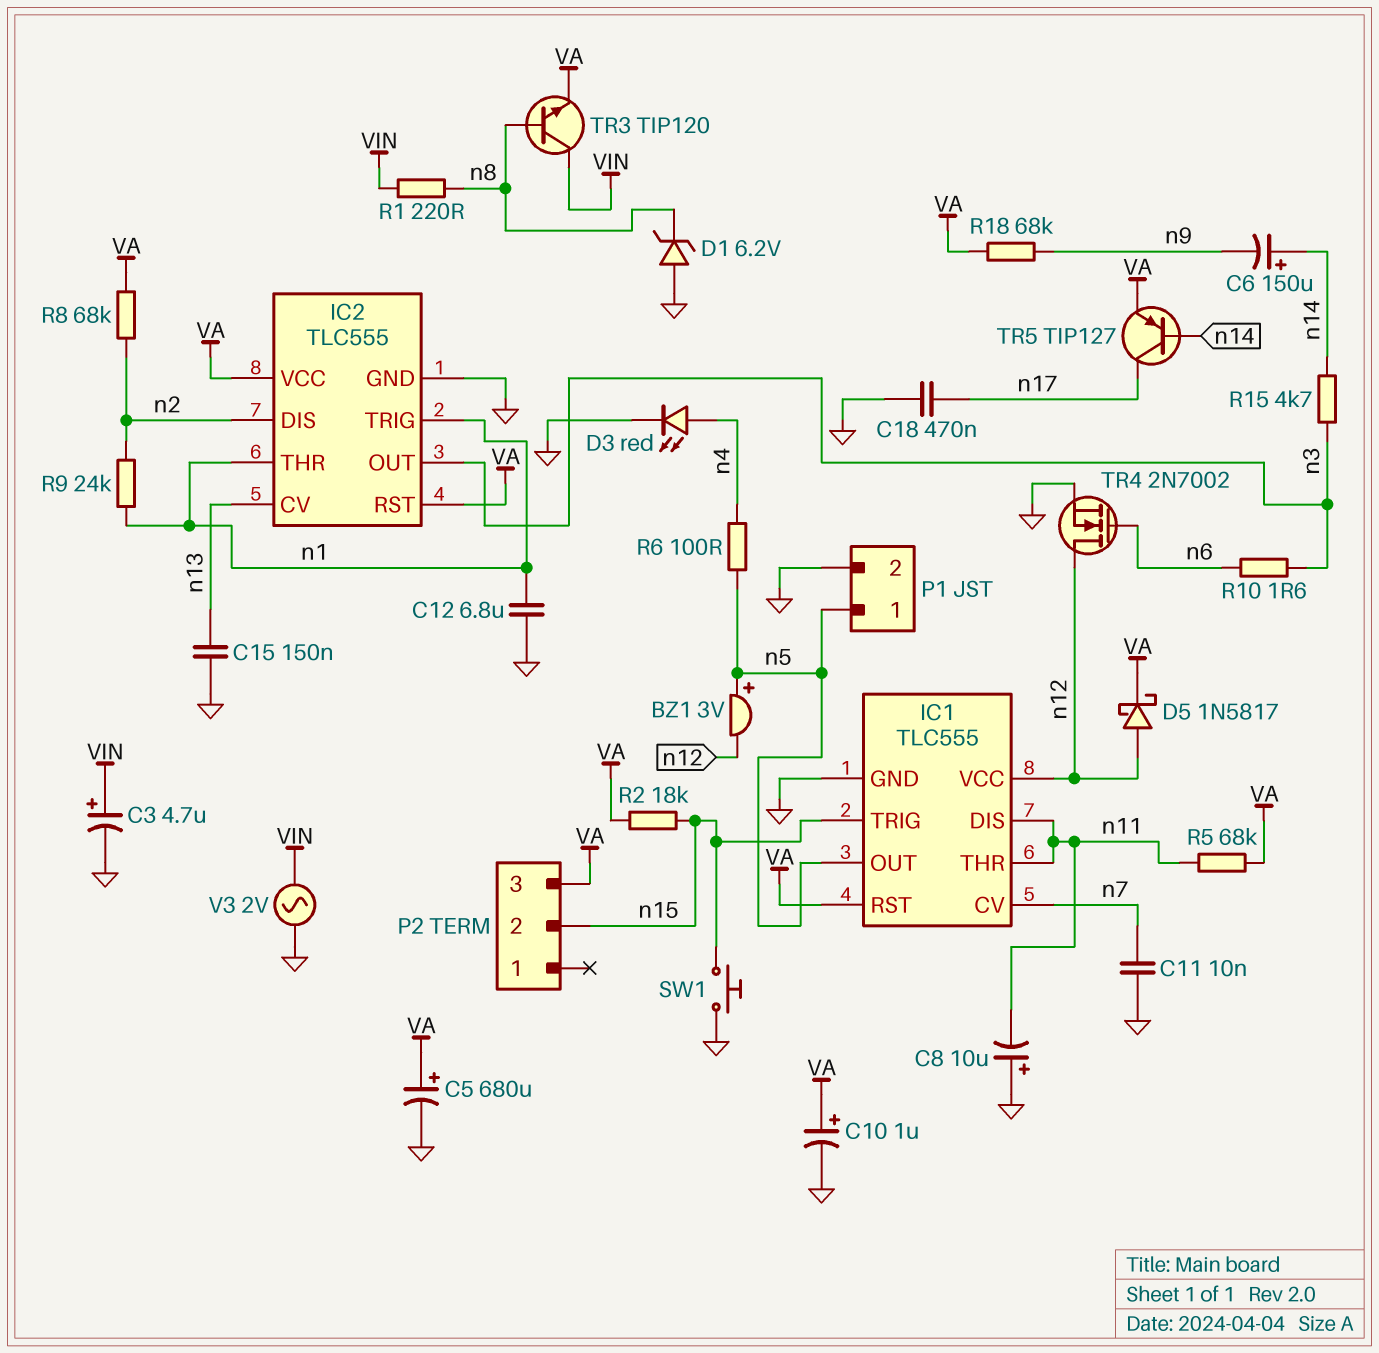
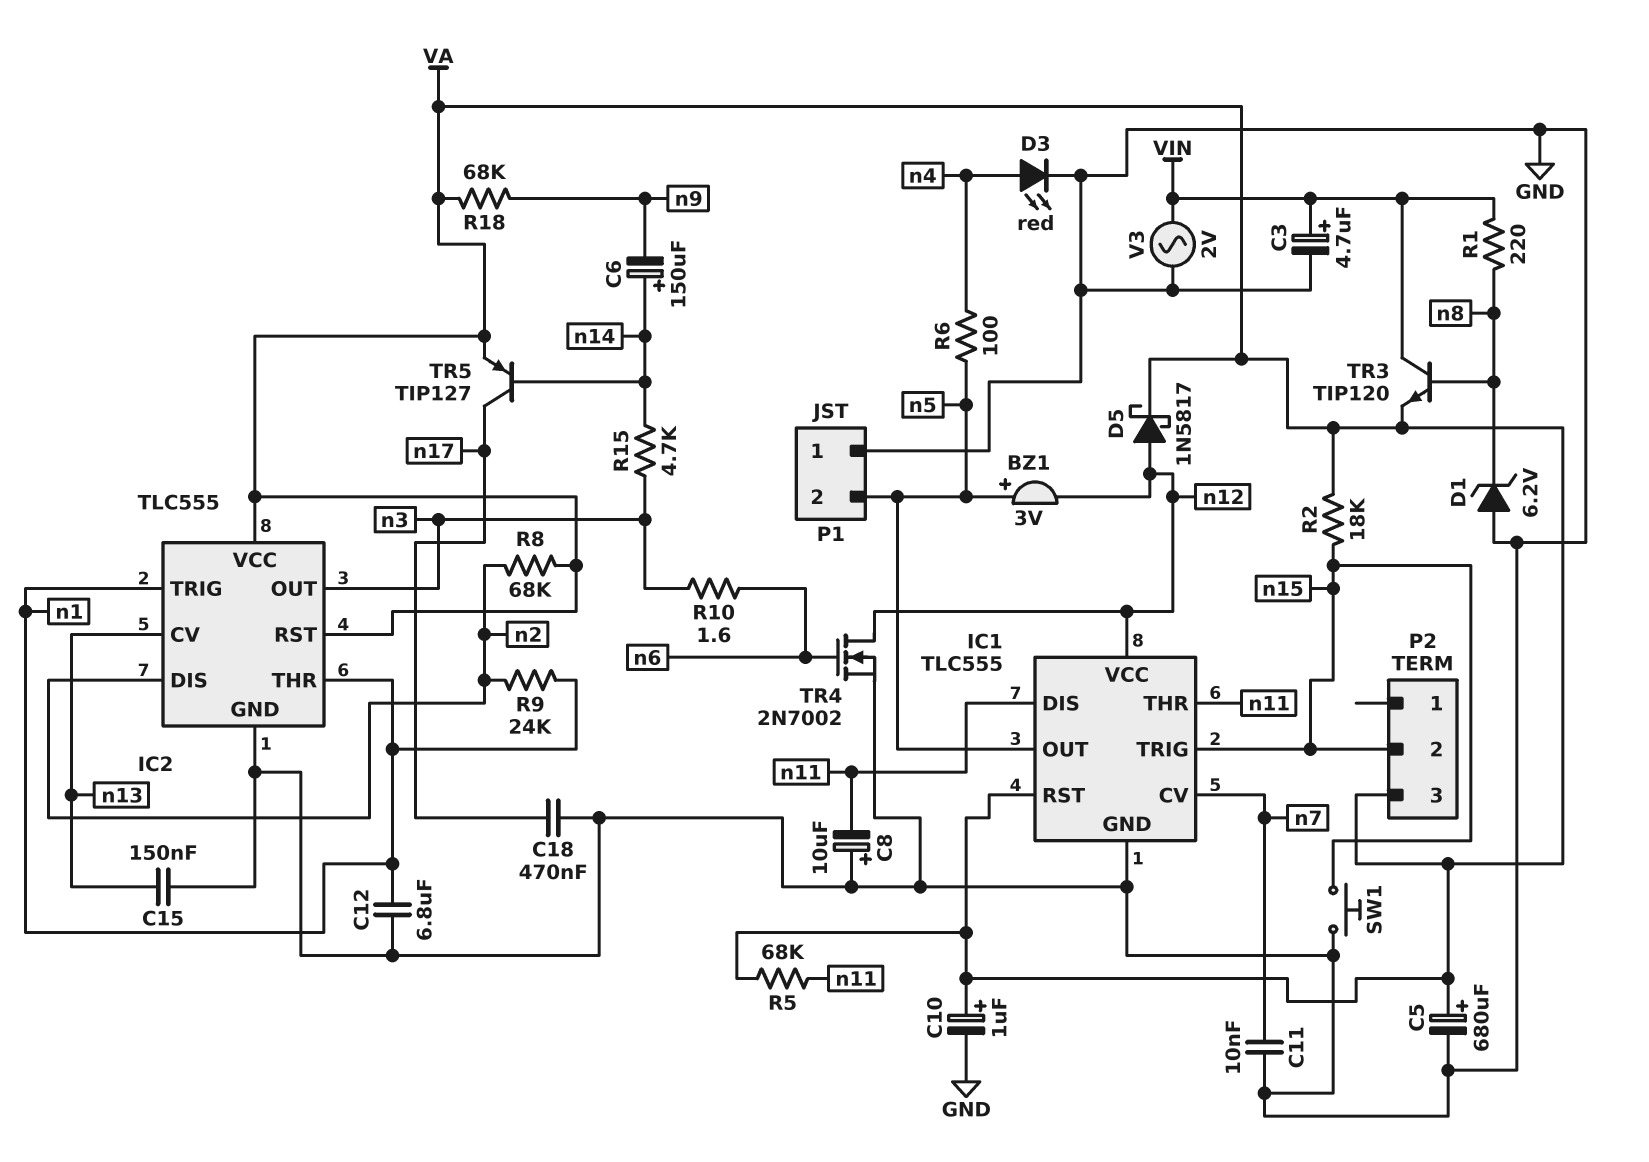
P1 pin 1: n5 -> GND
P1 pin 2: GND -> n5

